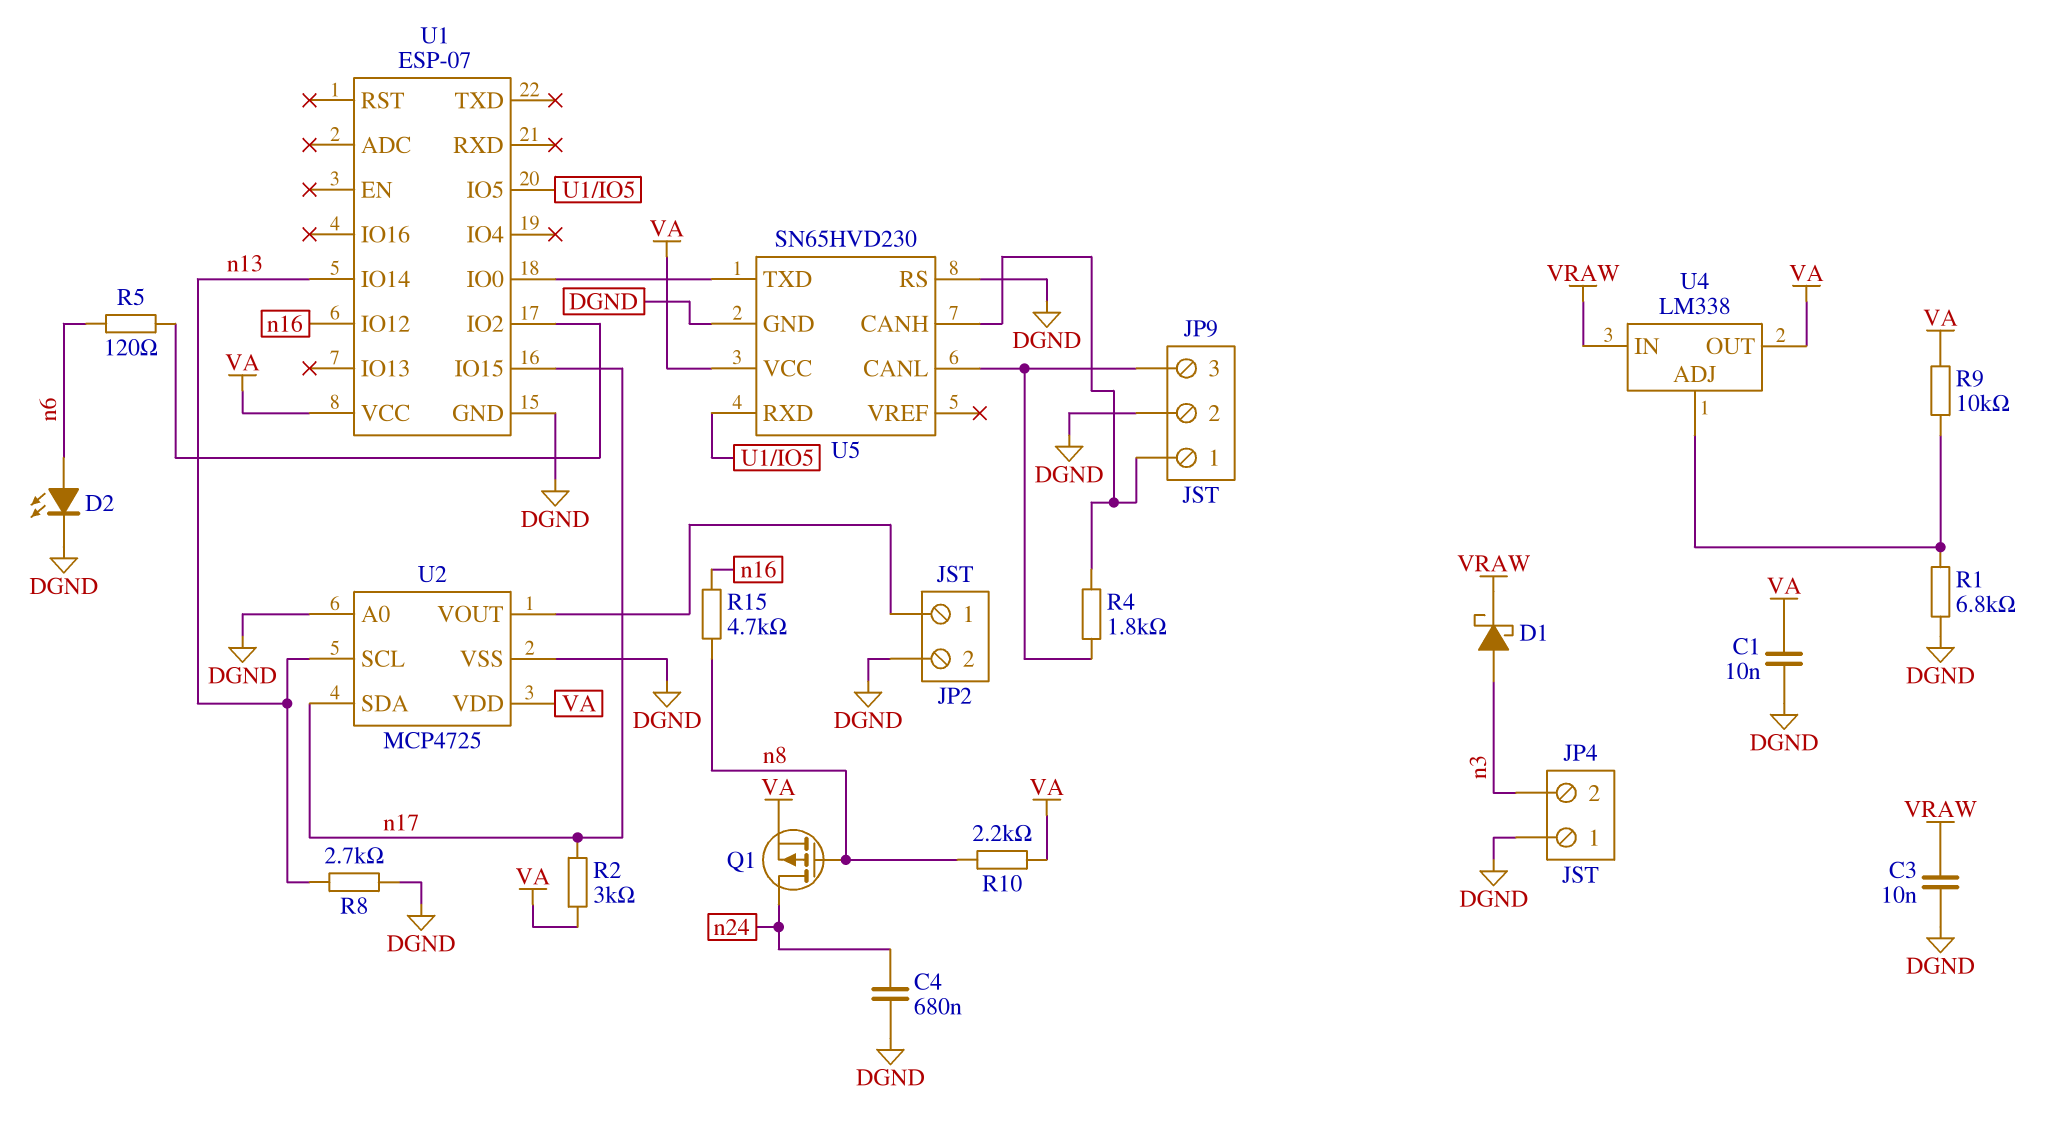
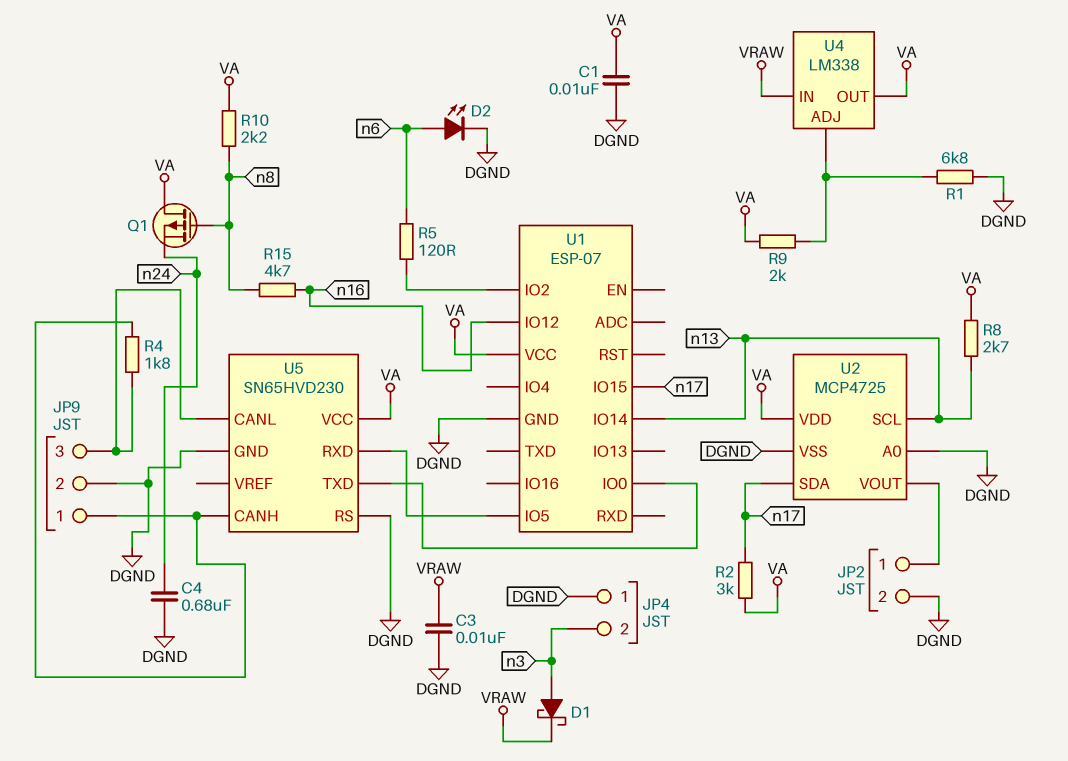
Q1: PMOS (G n8, D n24, S VA) -> PMOS (G n8, D VA, S n24)
R8: 2.7k (DGND, n13) -> 2.7k (VA, n13)
R9: 10k (U4/ADJ, VA) -> 2k (U4/ADJ, VA)

